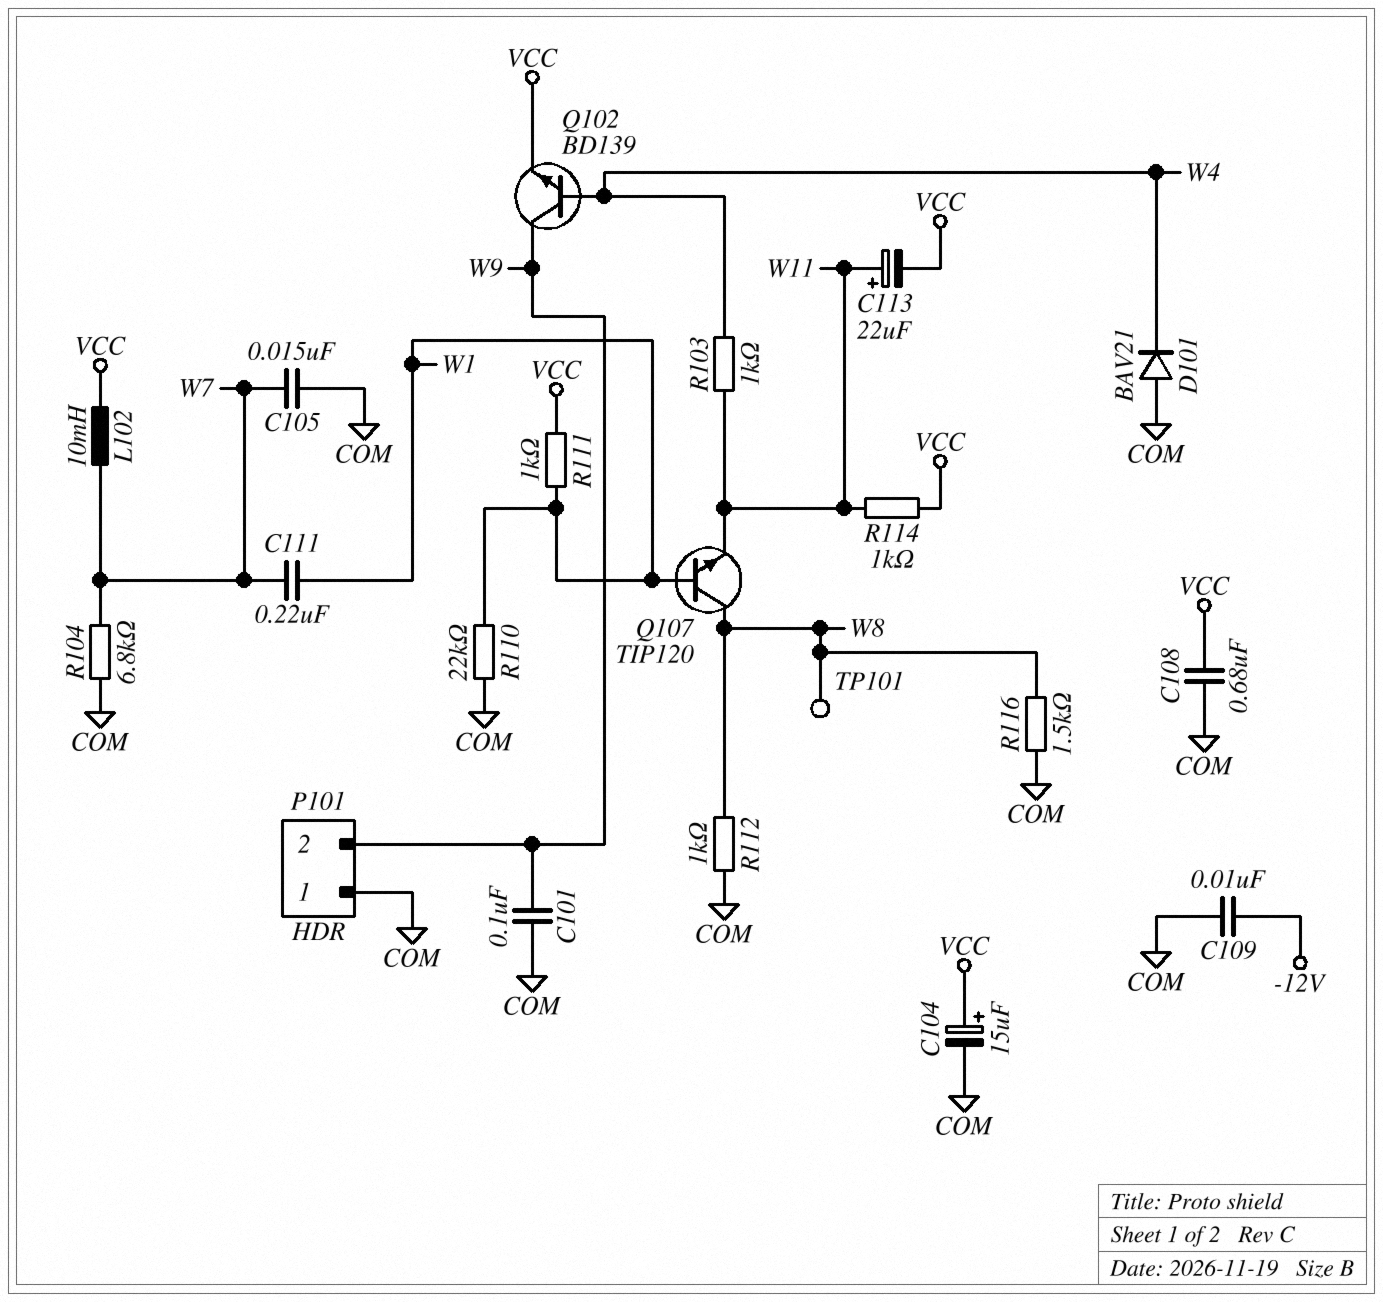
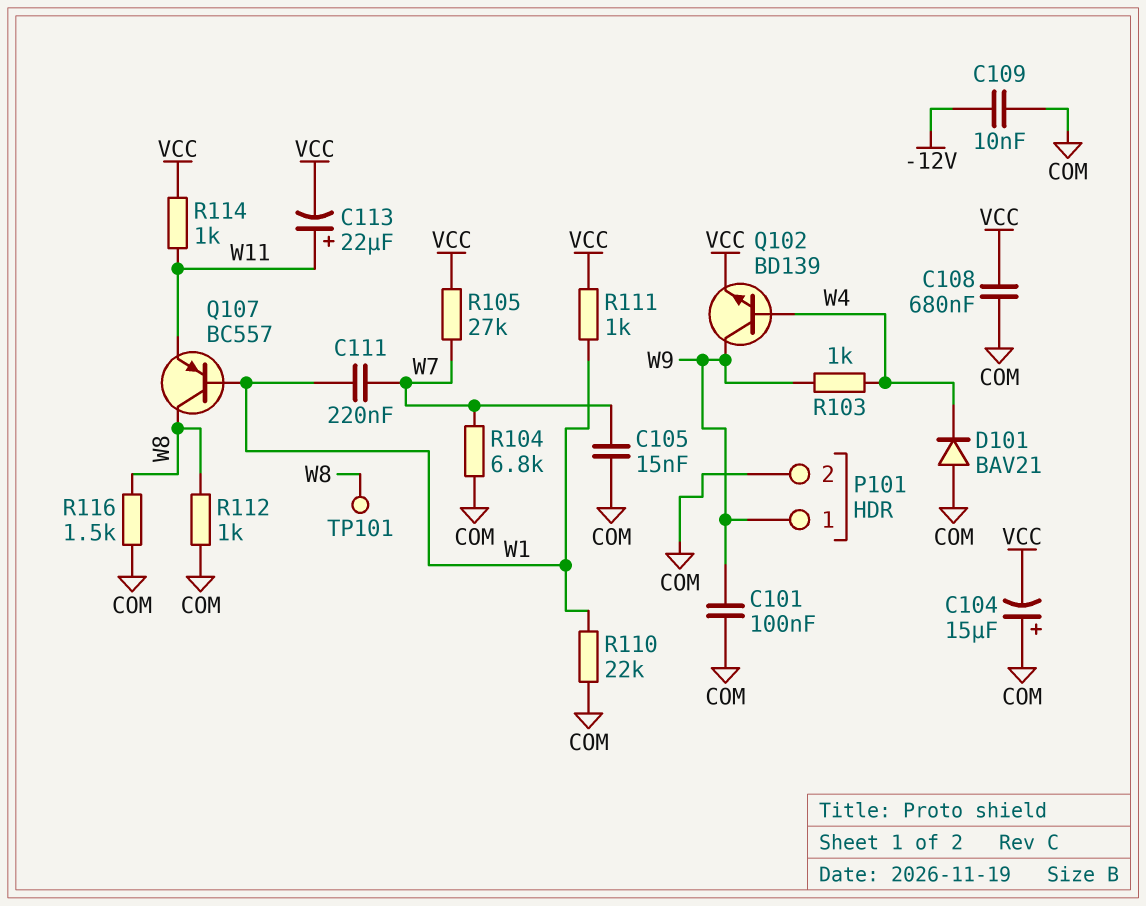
C104: 15uF (plus VCC, minus COM) -> 15uF (plus COM, minus VCC)
L102: 10mH (VCC, W7) -> none
P101 pin 1: COM -> W9
P101 pin 2: W9 -> COM
Q107: NPN TIP120 (B W1, C W8, E W11) -> PNP BC557 (B W1, C W8, E W11)
R103: 1k (W4, W11) -> 1k (W4, W9)
R105: none -> 27k (VCC, W7)

